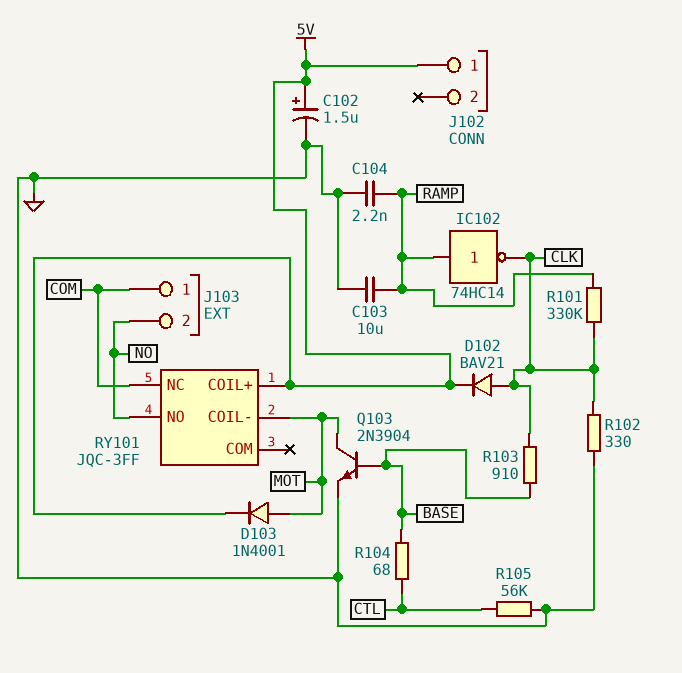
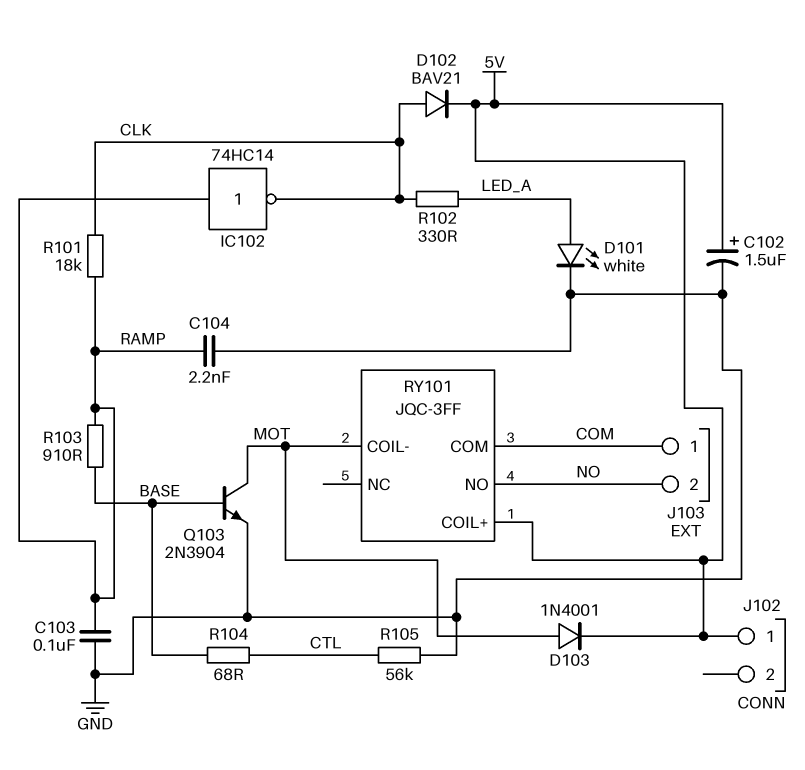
C103: 10uF (GND, RAMP) -> 100nF (GND, RAMP)
D101: none -> LED white (A LED_A, K GND)
R101: 330k (CLK, RAMP) -> 18k (CLK, RAMP)
R102: 330 (CLK, GND) -> 330 (CLK, LED_A)
R103: 910 (BASE, CLK) -> 910 (BASE, RAMP)
RY101 pin COM: none -> COM
RY101 pin NC: COM -> none

